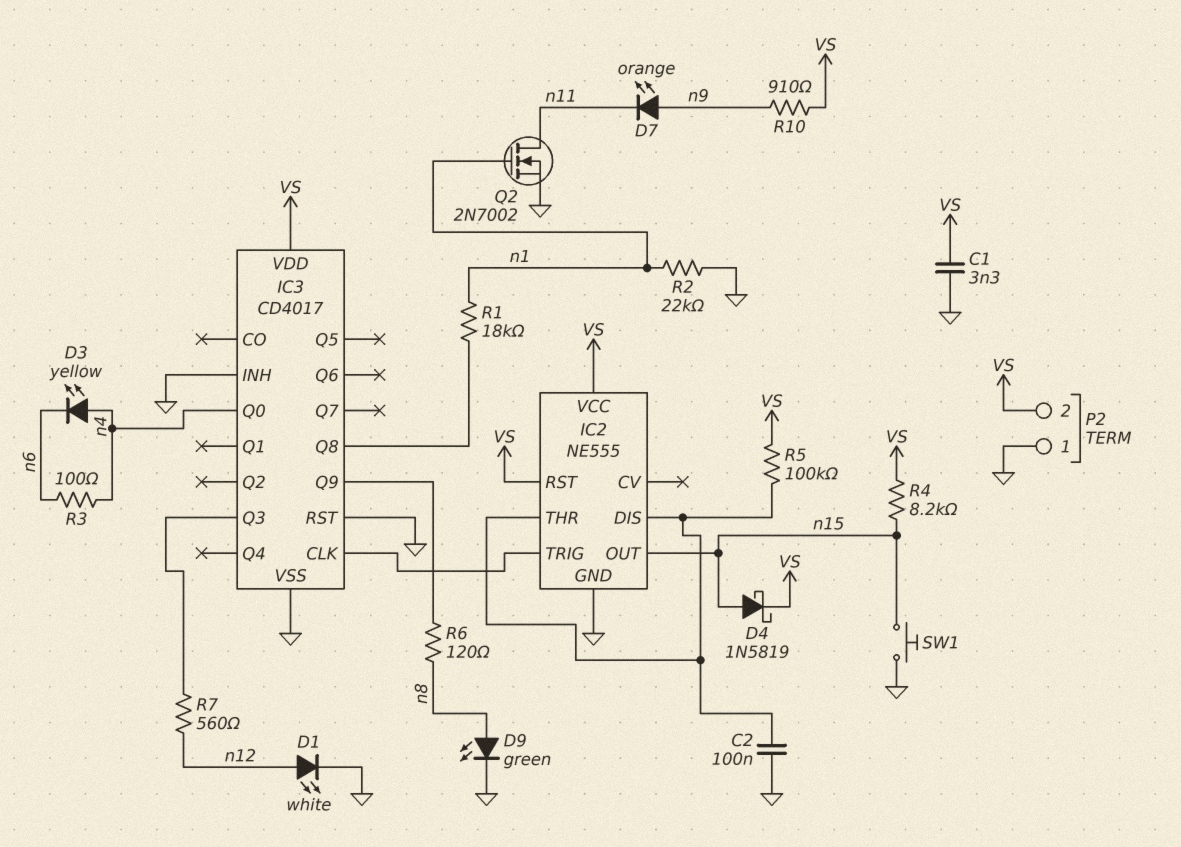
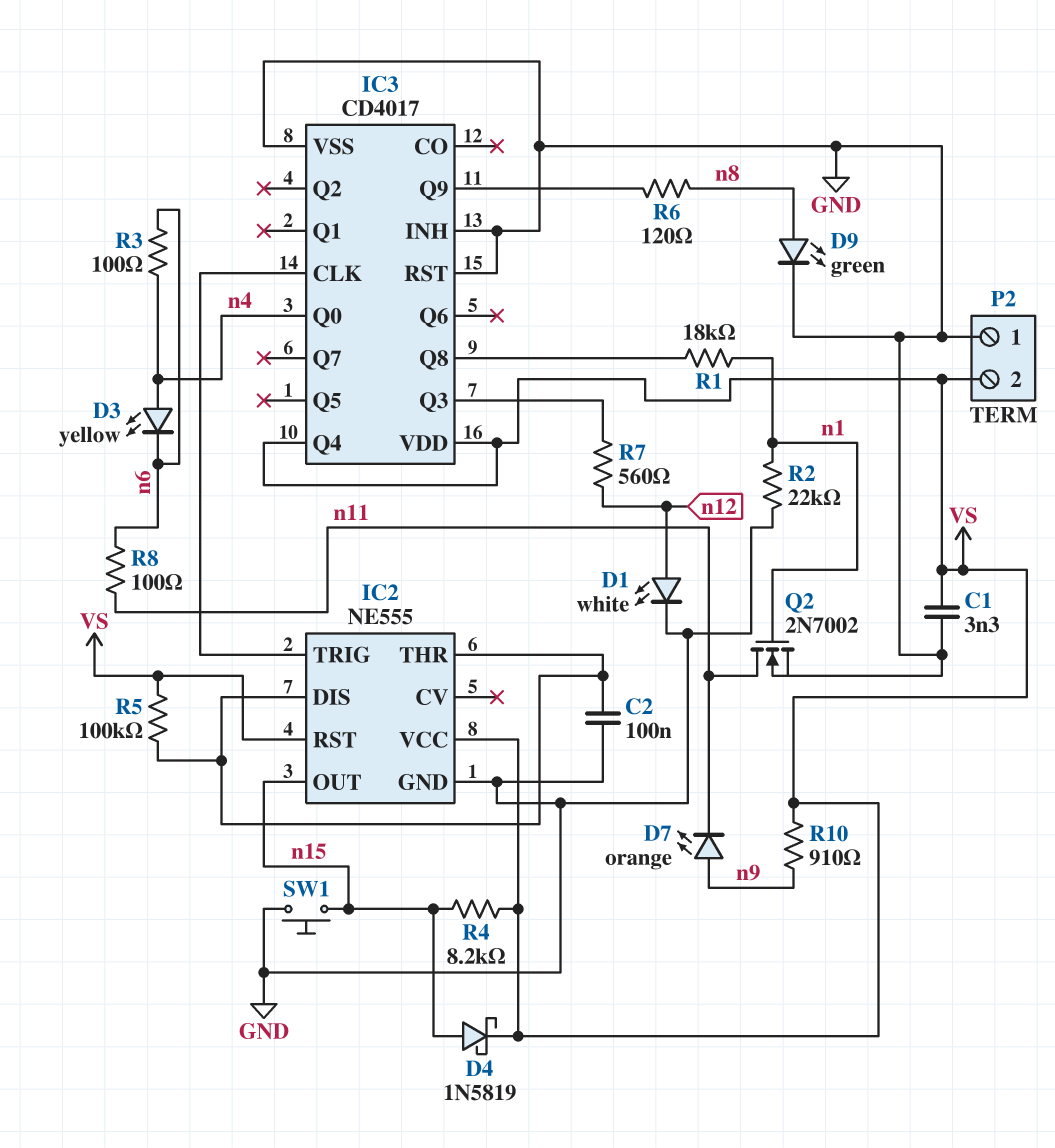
IC3 pin Q4: none -> VS
R8: none -> 100 (n6, n11)

